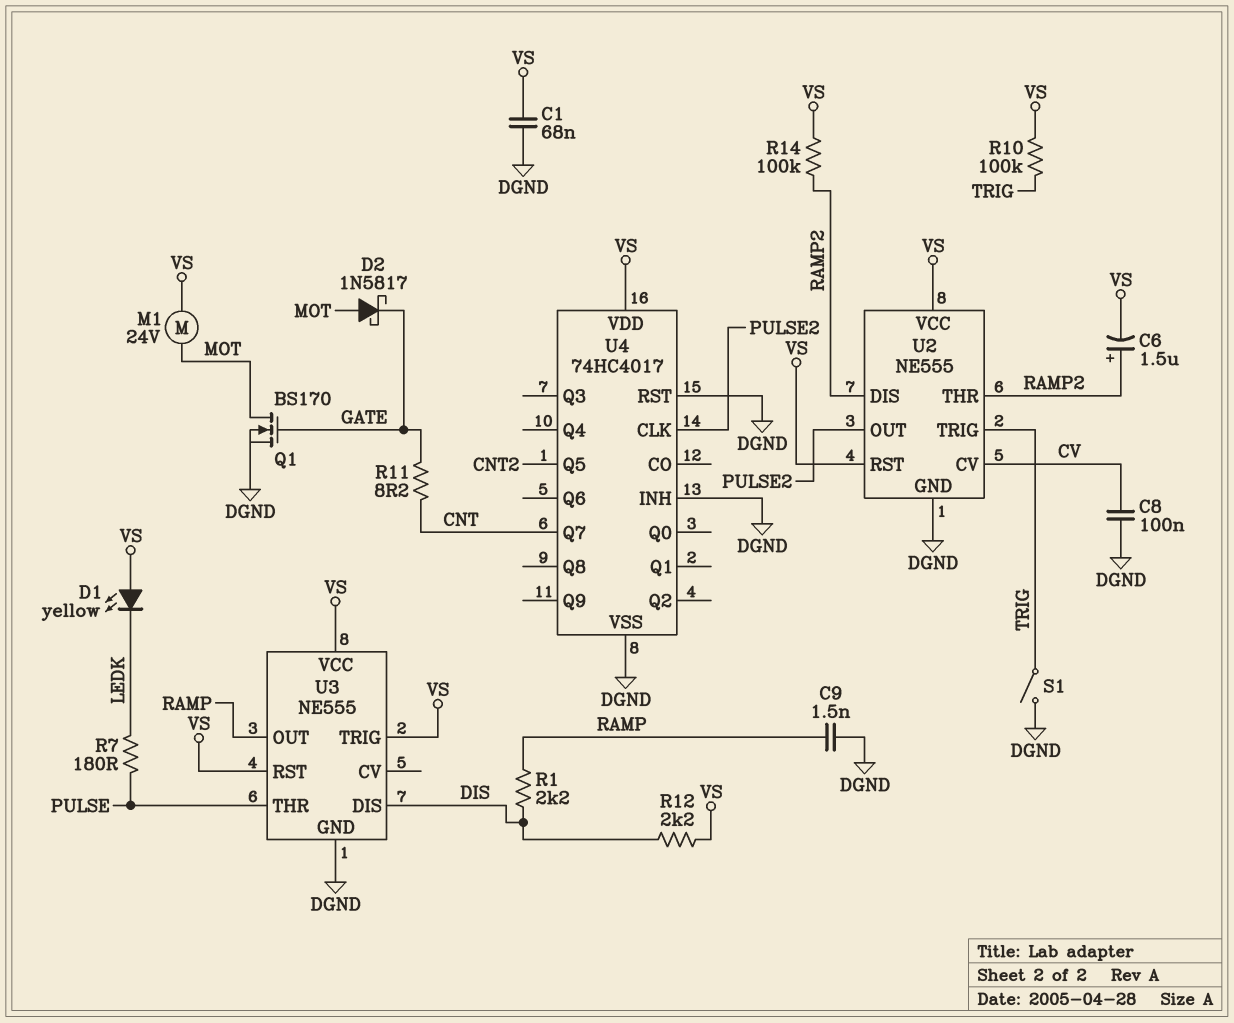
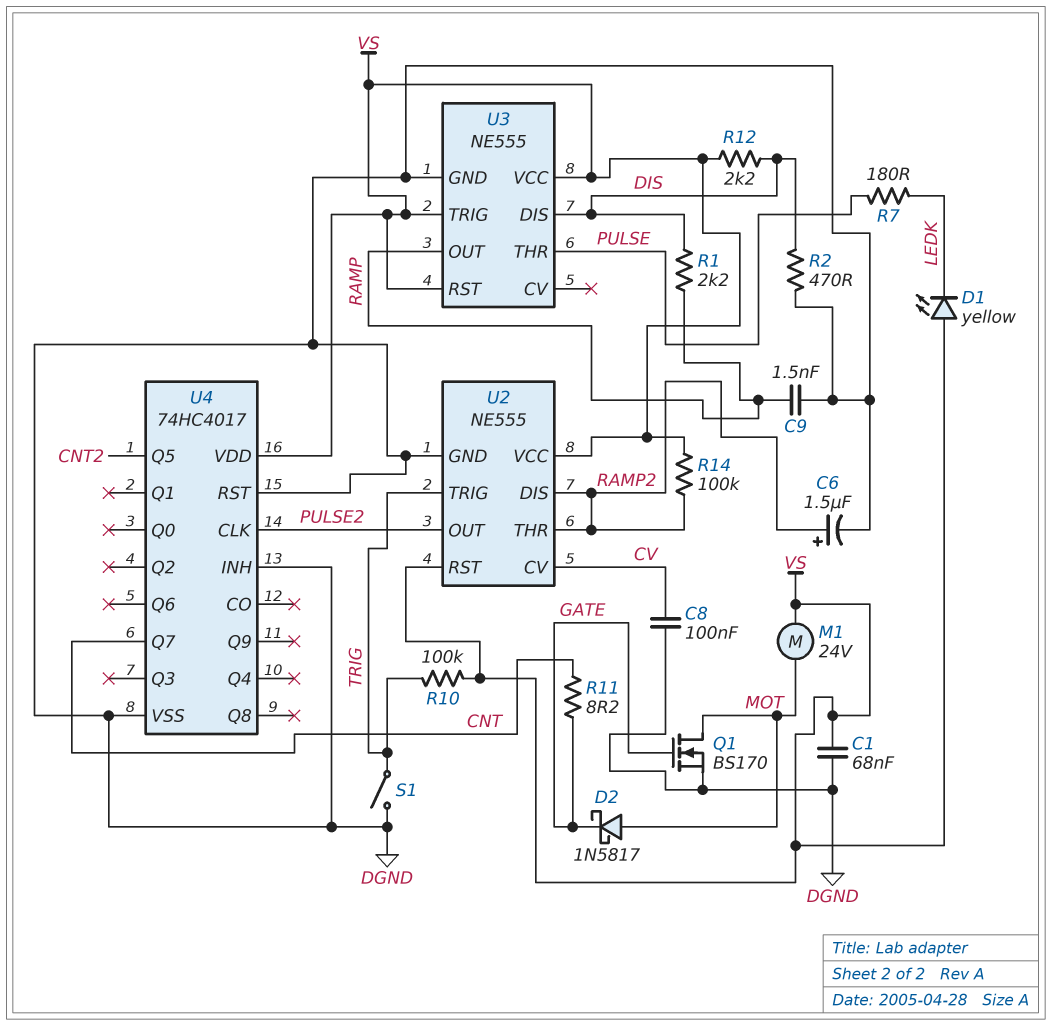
C6: 1.5uF (plus RAMP2, minus VS) -> 1.5uF (plus RAMP2, minus DGND)
R2: none -> 470 (DGND, DIS)

